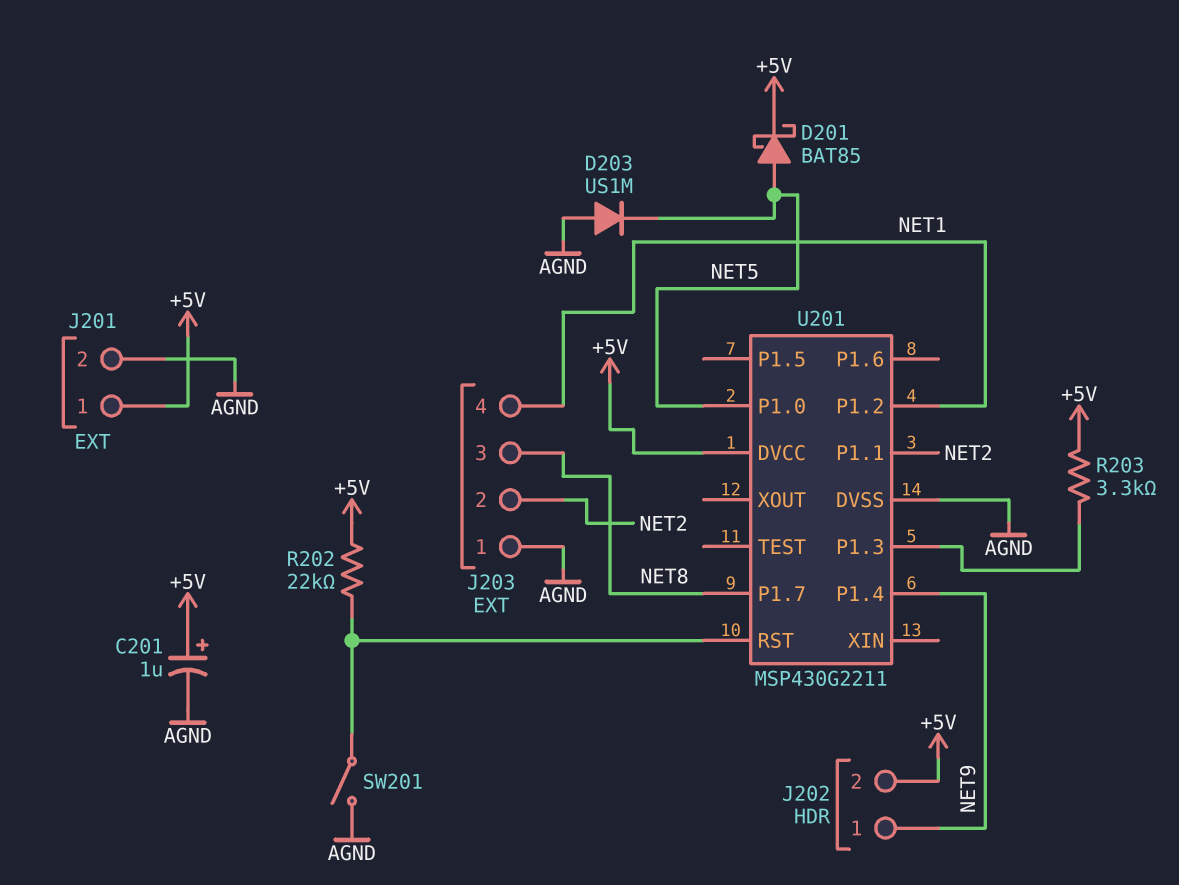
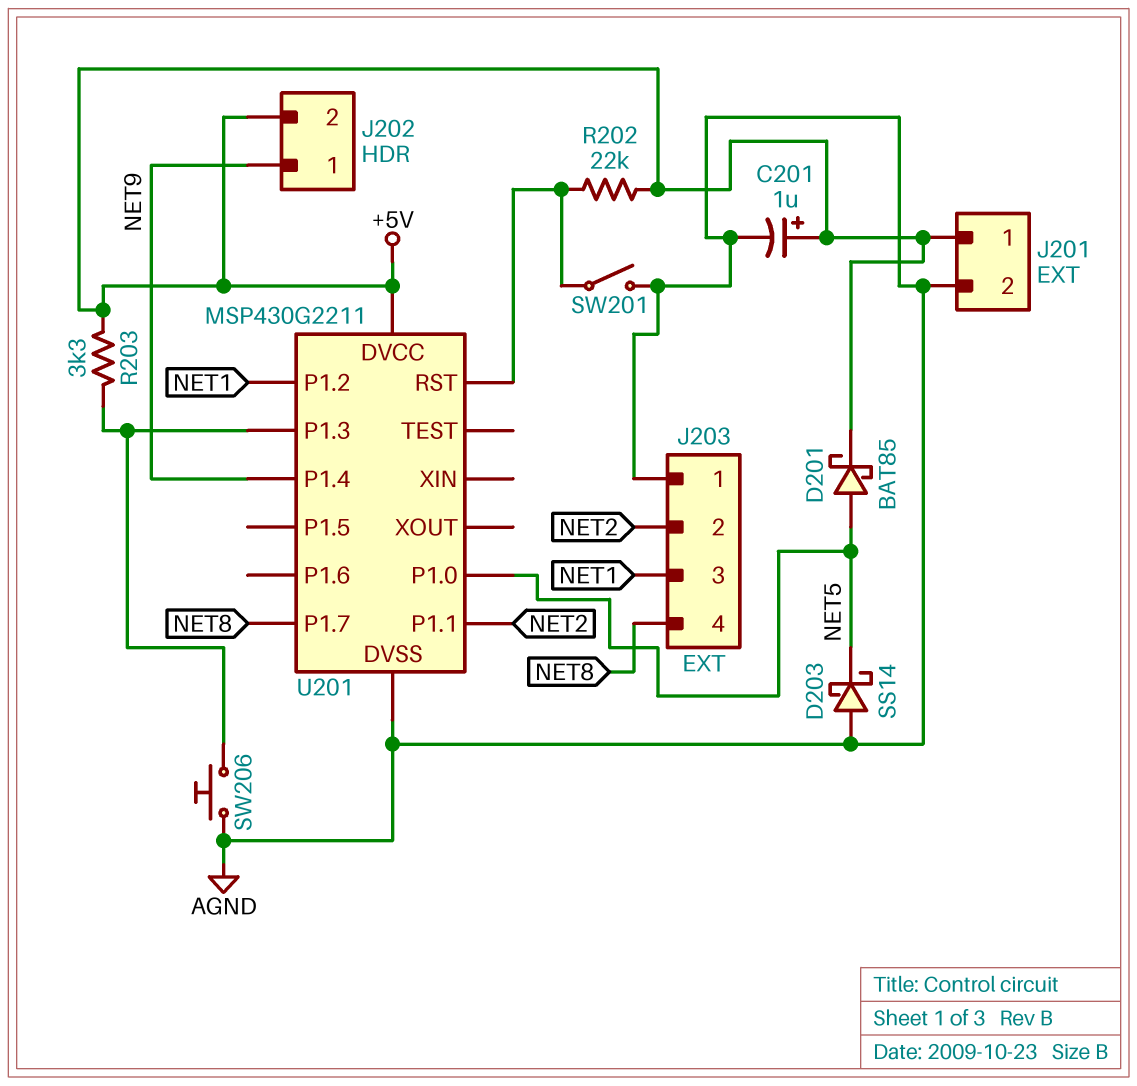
D203: diode US1M (A AGND, K NET5) -> schottky SS14 (A AGND, K NET5)
J203 pin 3: NET8 -> NET1
J203 pin 4: NET1 -> NET8
SW206: none -> button (AGND, U201/P1.3)

